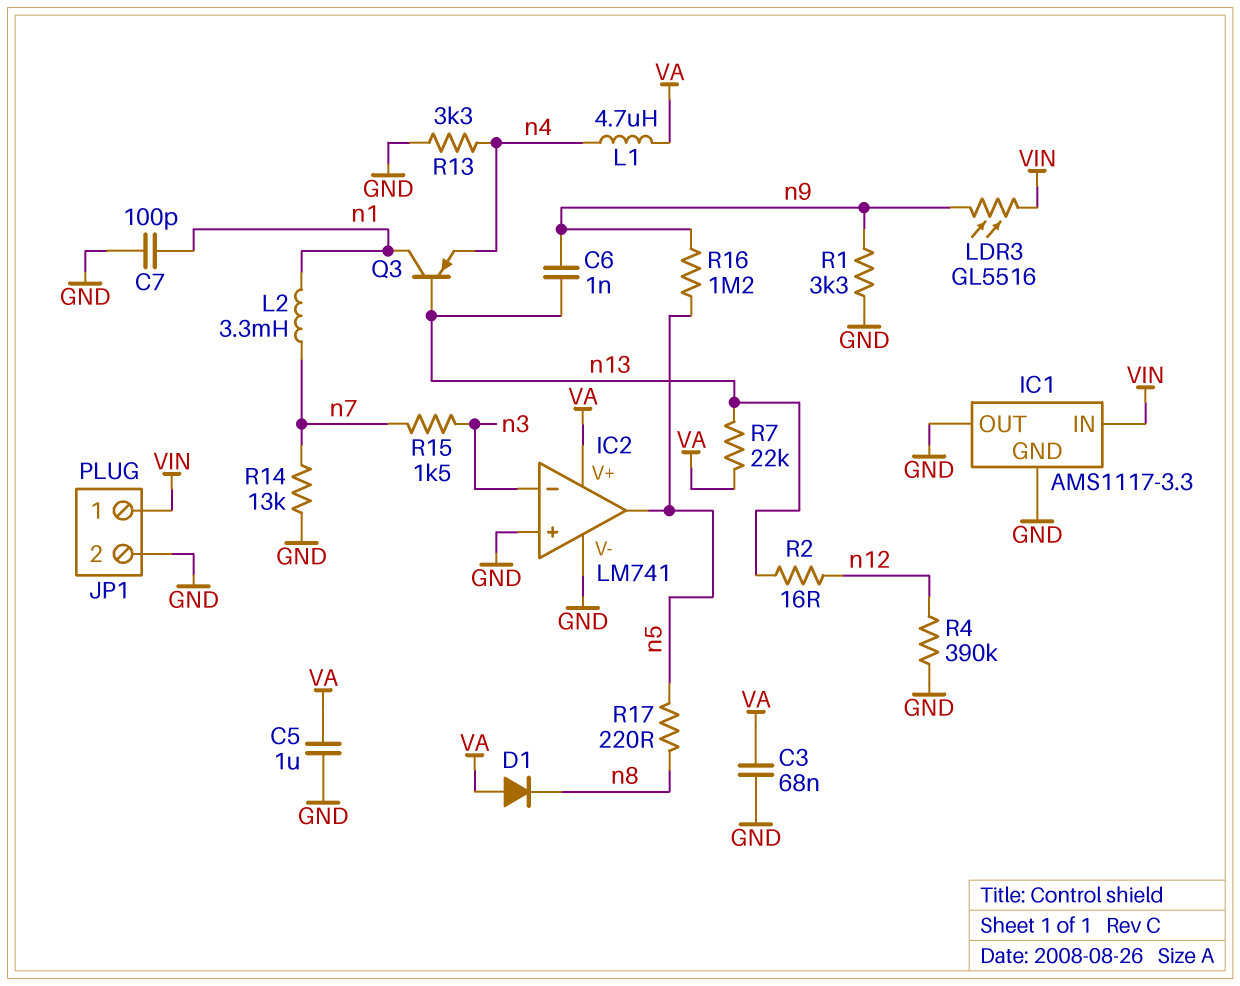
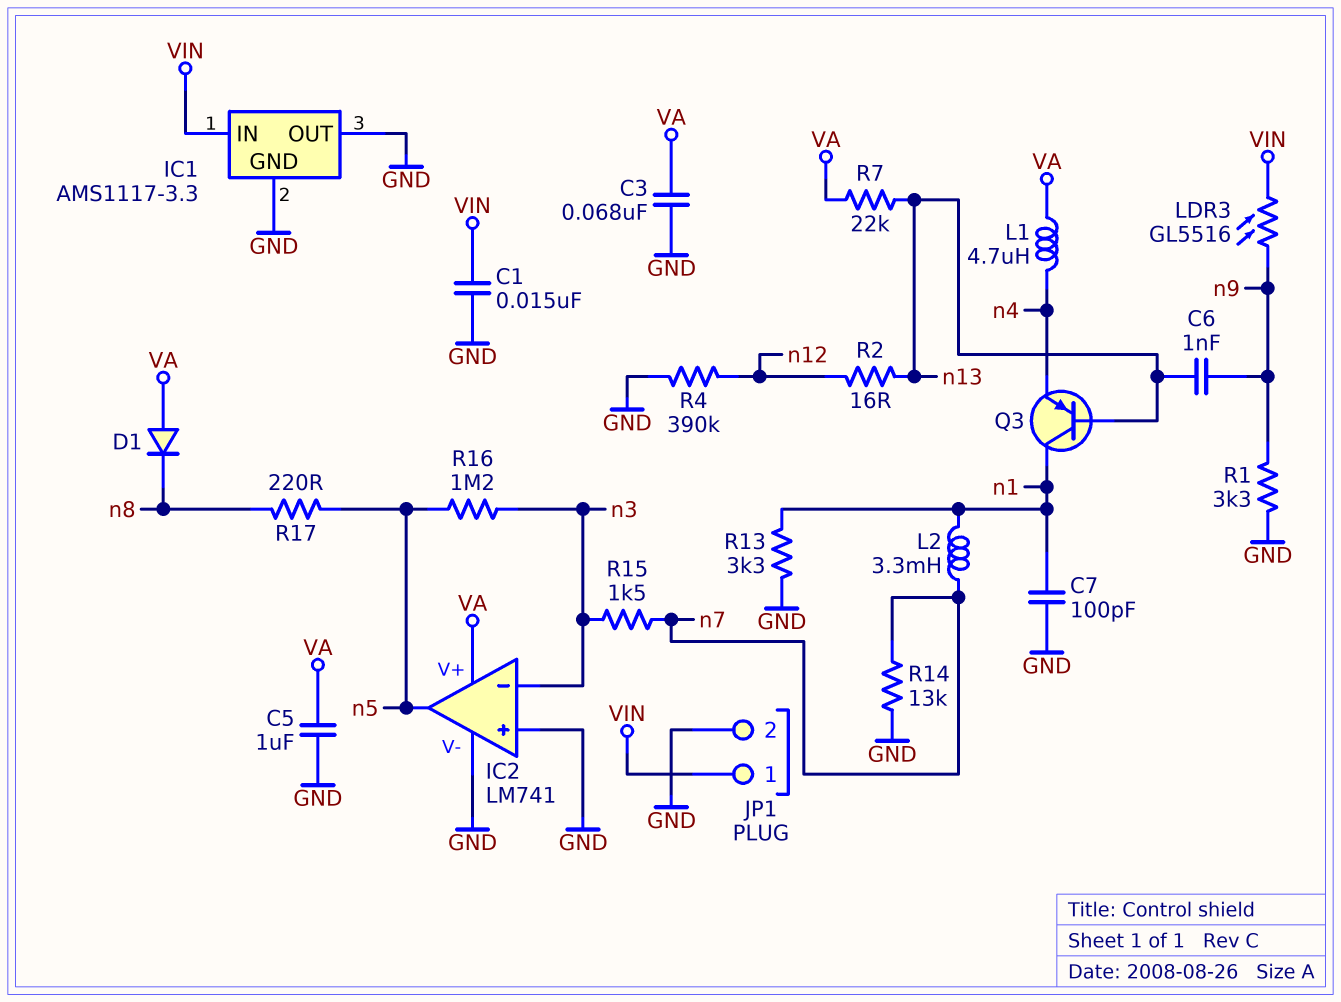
C1: none -> 15nF (GND, VIN)
R13: 3.3k (GND, n4) -> 3.3k (GND, n1)
R16: 1.2M (n5, n9) -> 1.2M (n3, n5)

